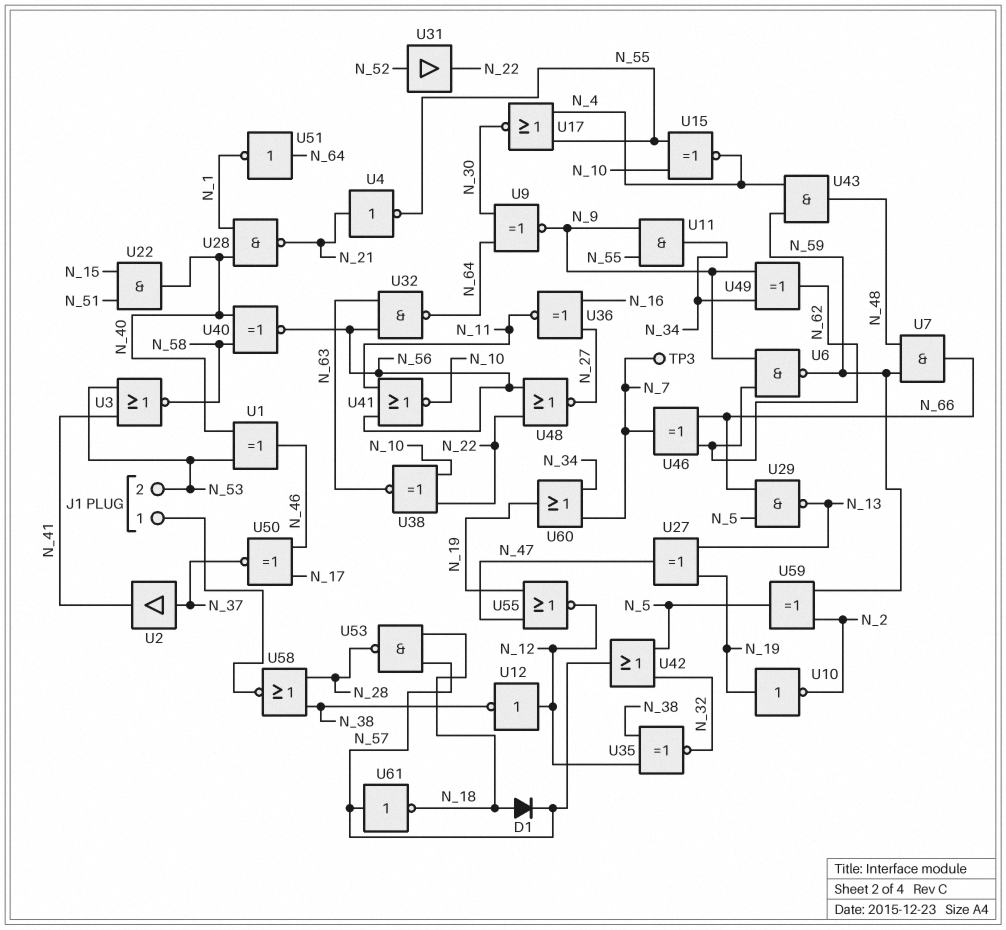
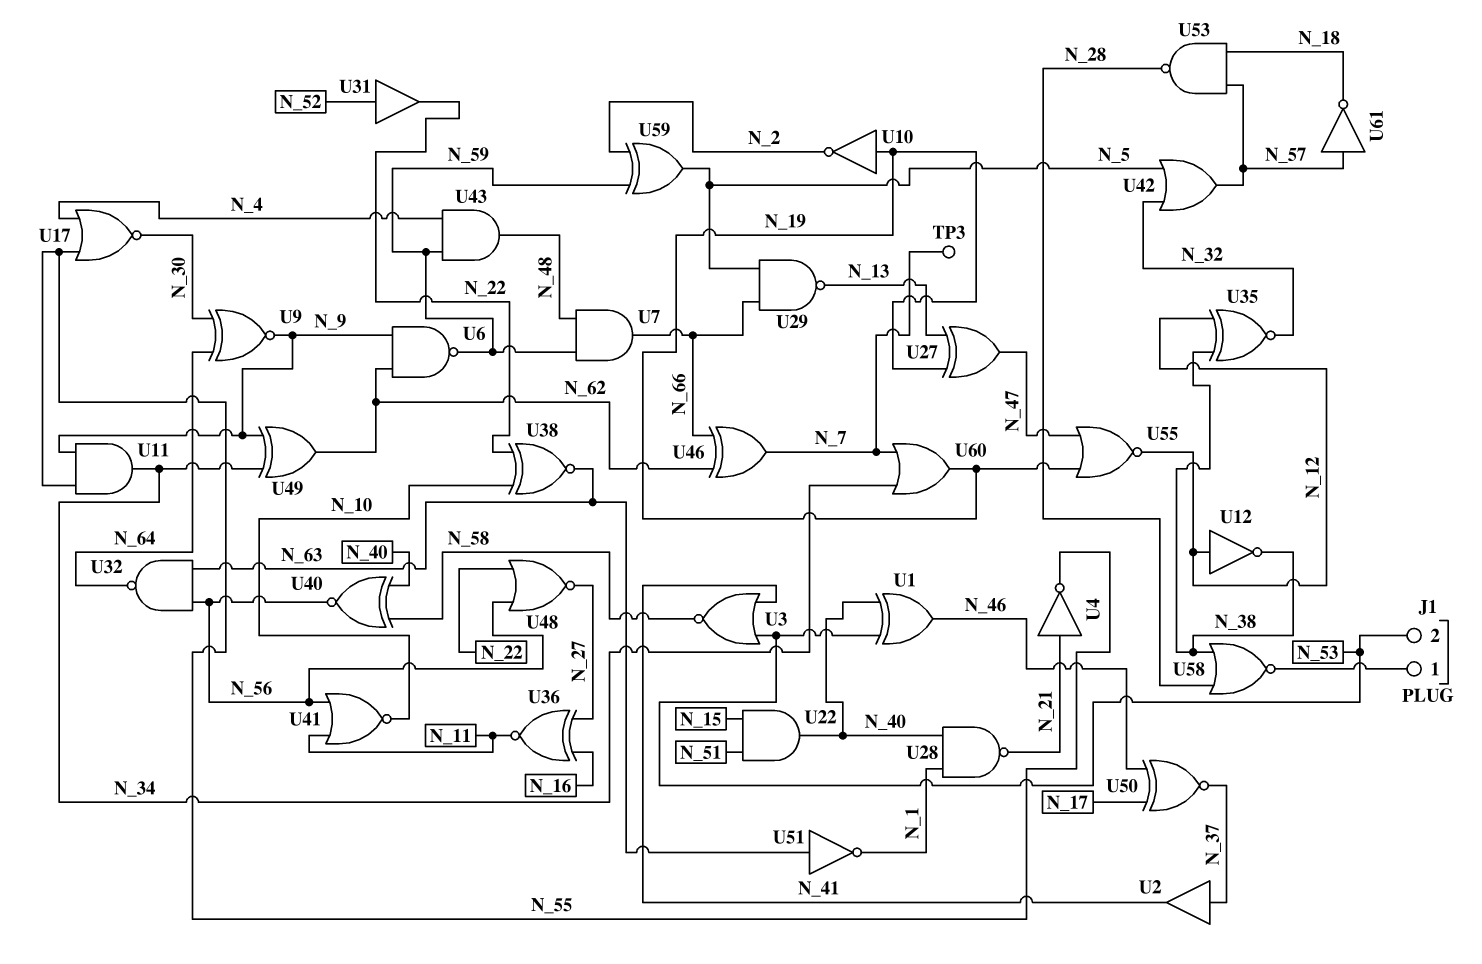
D1: diode (A N_18, K N_57) -> none
U15: XNOR (in N_10, in N_55, out N_4) -> none
U51: NOT (in N_64, out N_1) -> NOT (in N_63, out N_1)

